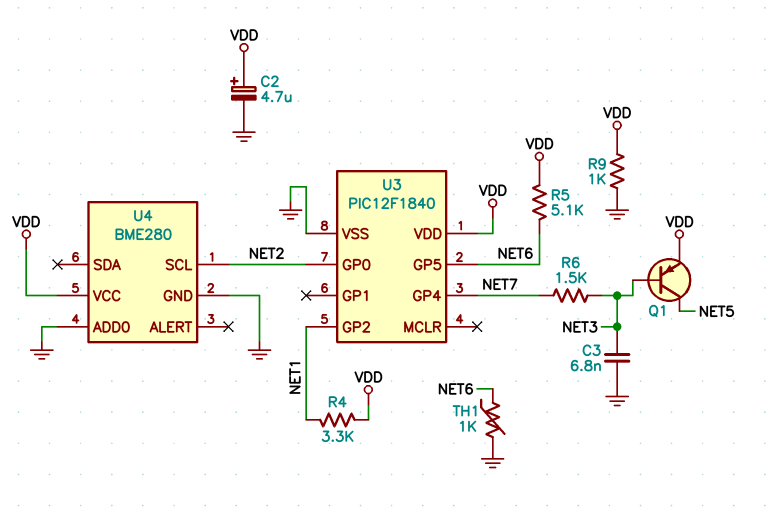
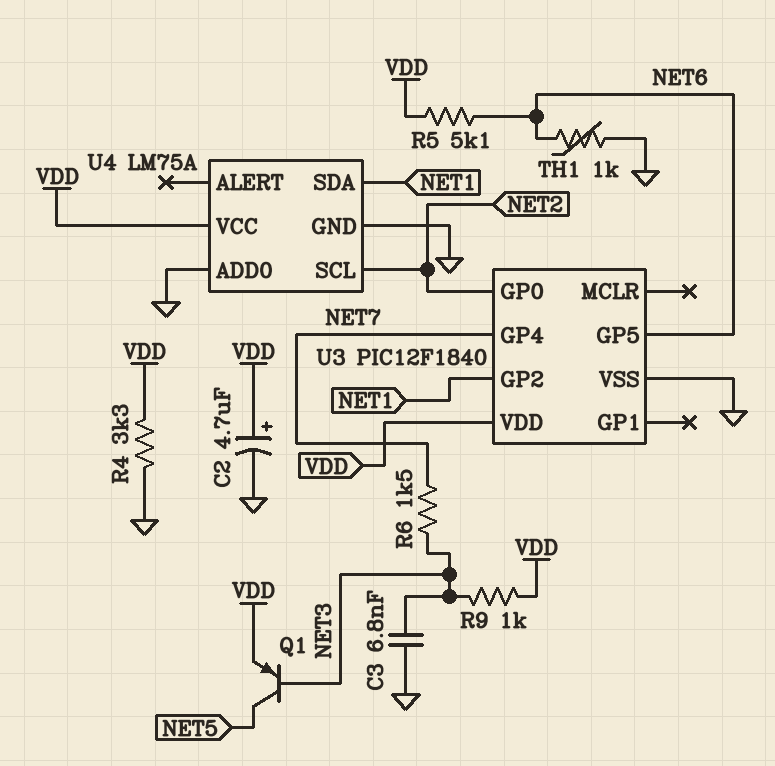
R4: 3.3k (NET1, VDD) -> 3.3k (GND, VDD)
R9: 1k (GND, VDD) -> 1k (NET3, VDD)
U4: BME280 -> LM75A
U4 pin SDA: none -> NET1

